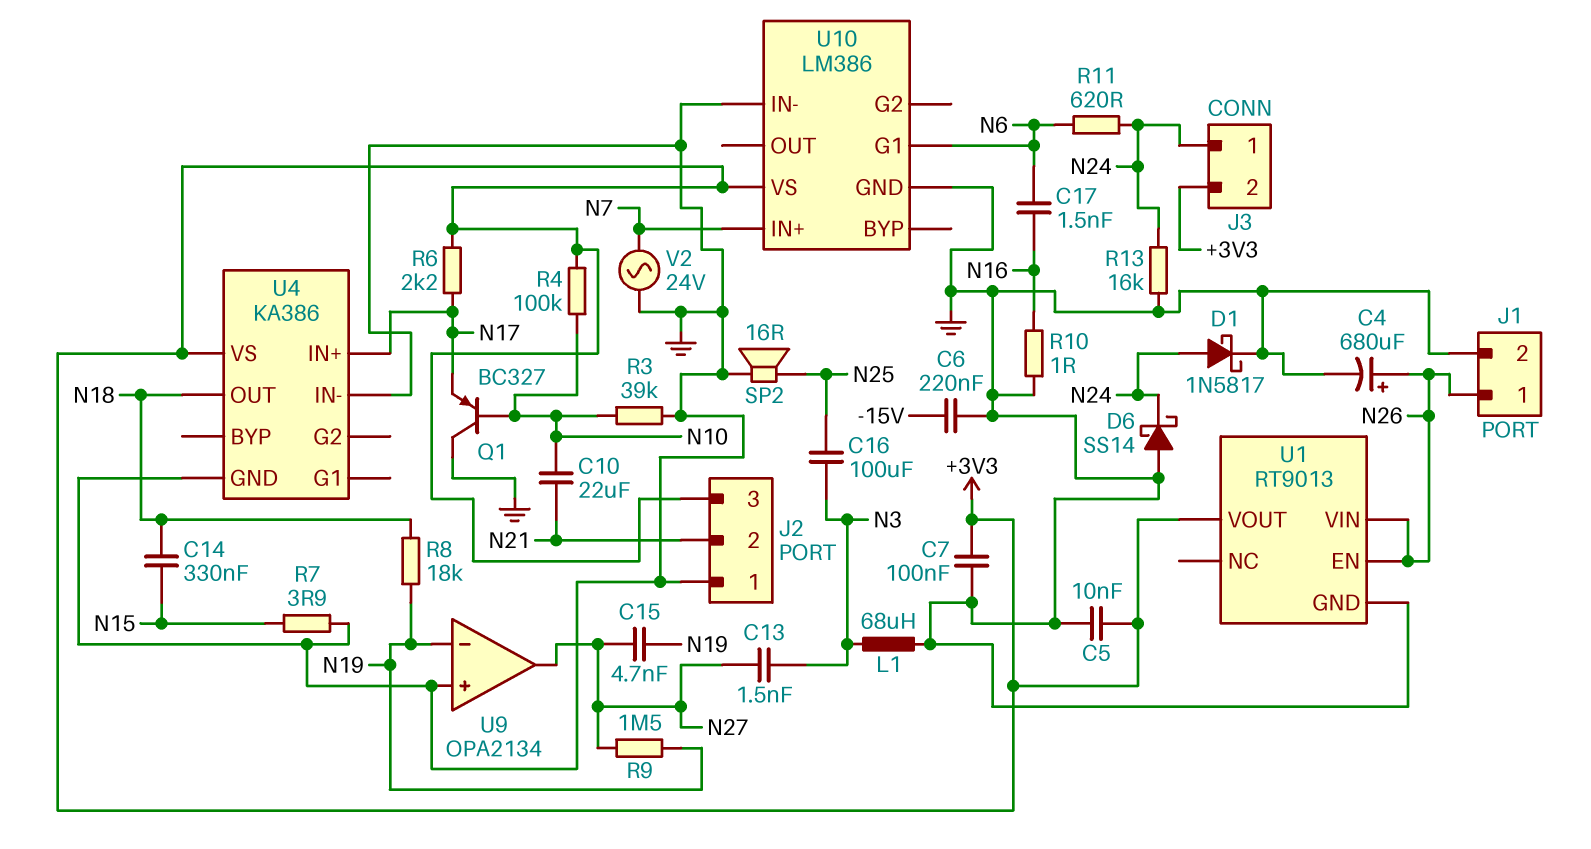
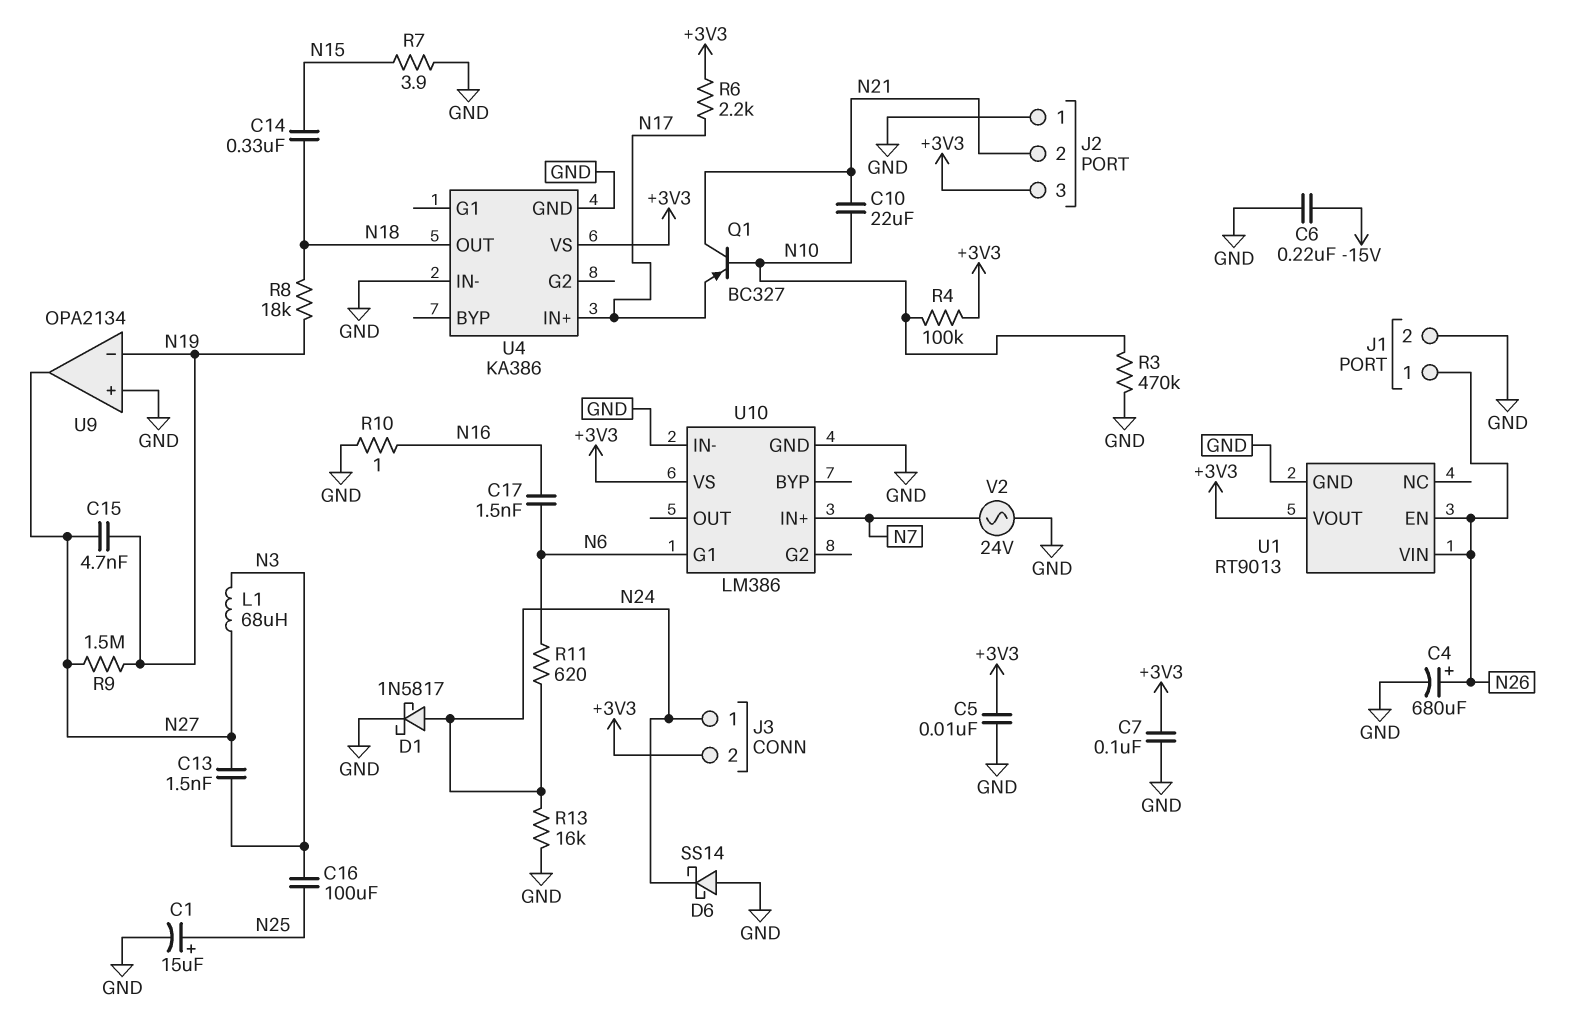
C1: none -> 15uF (plus N25, minus GND)
L1: 68uH (GND, N3) -> 68uH (N3, N27)
Q1: PNP BC327 (B N10, C GND, E N17) -> PNP BC327 (B N10, C N21, E N17)
R3: 39k (GND, N10) -> 470k (GND, N10)
SP2: speaker 16R (GND, N25) -> none

